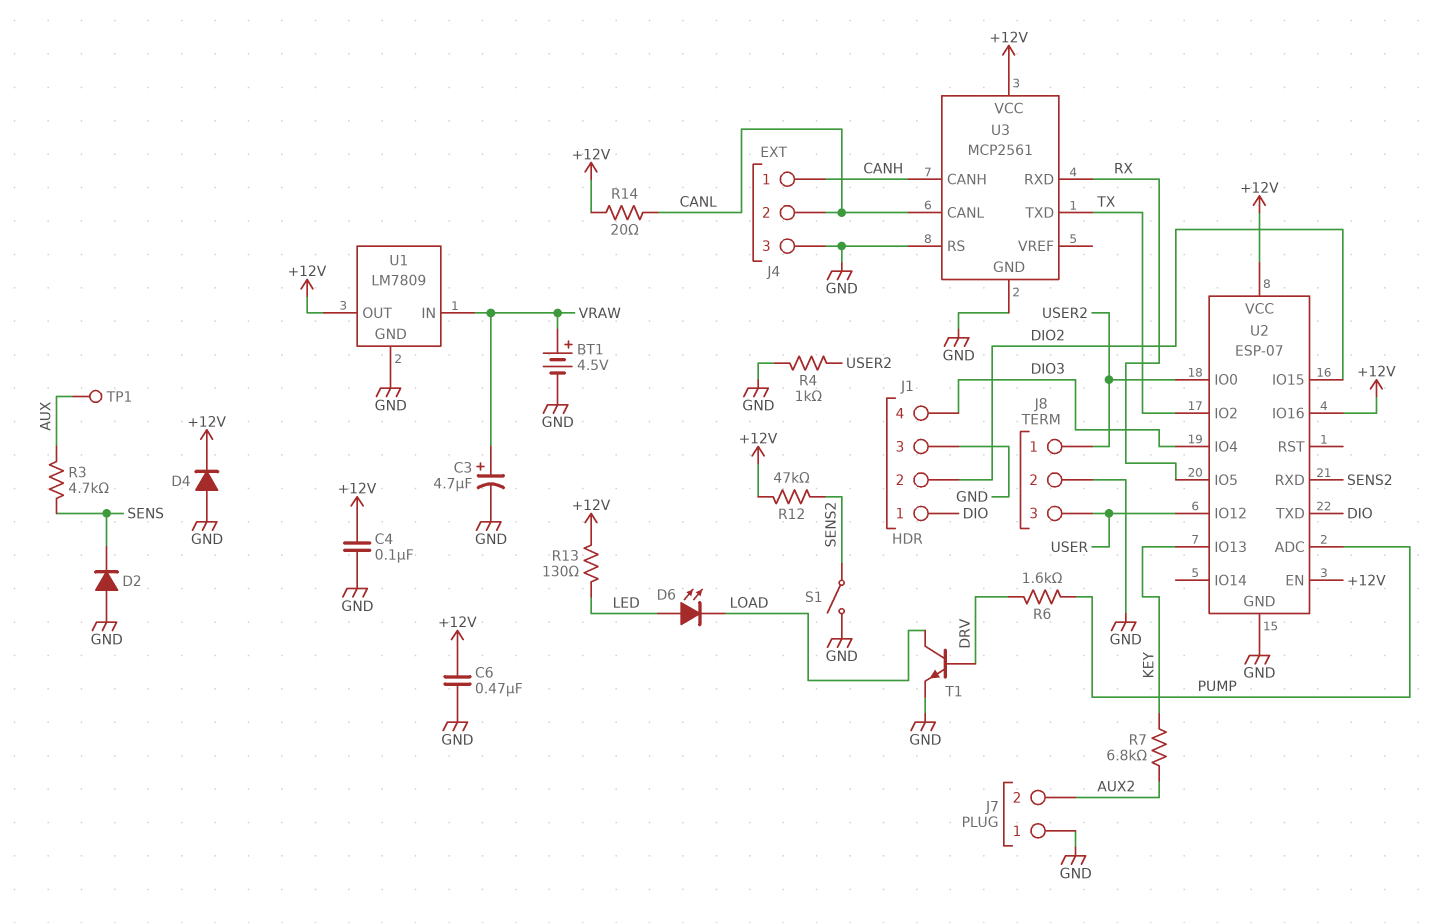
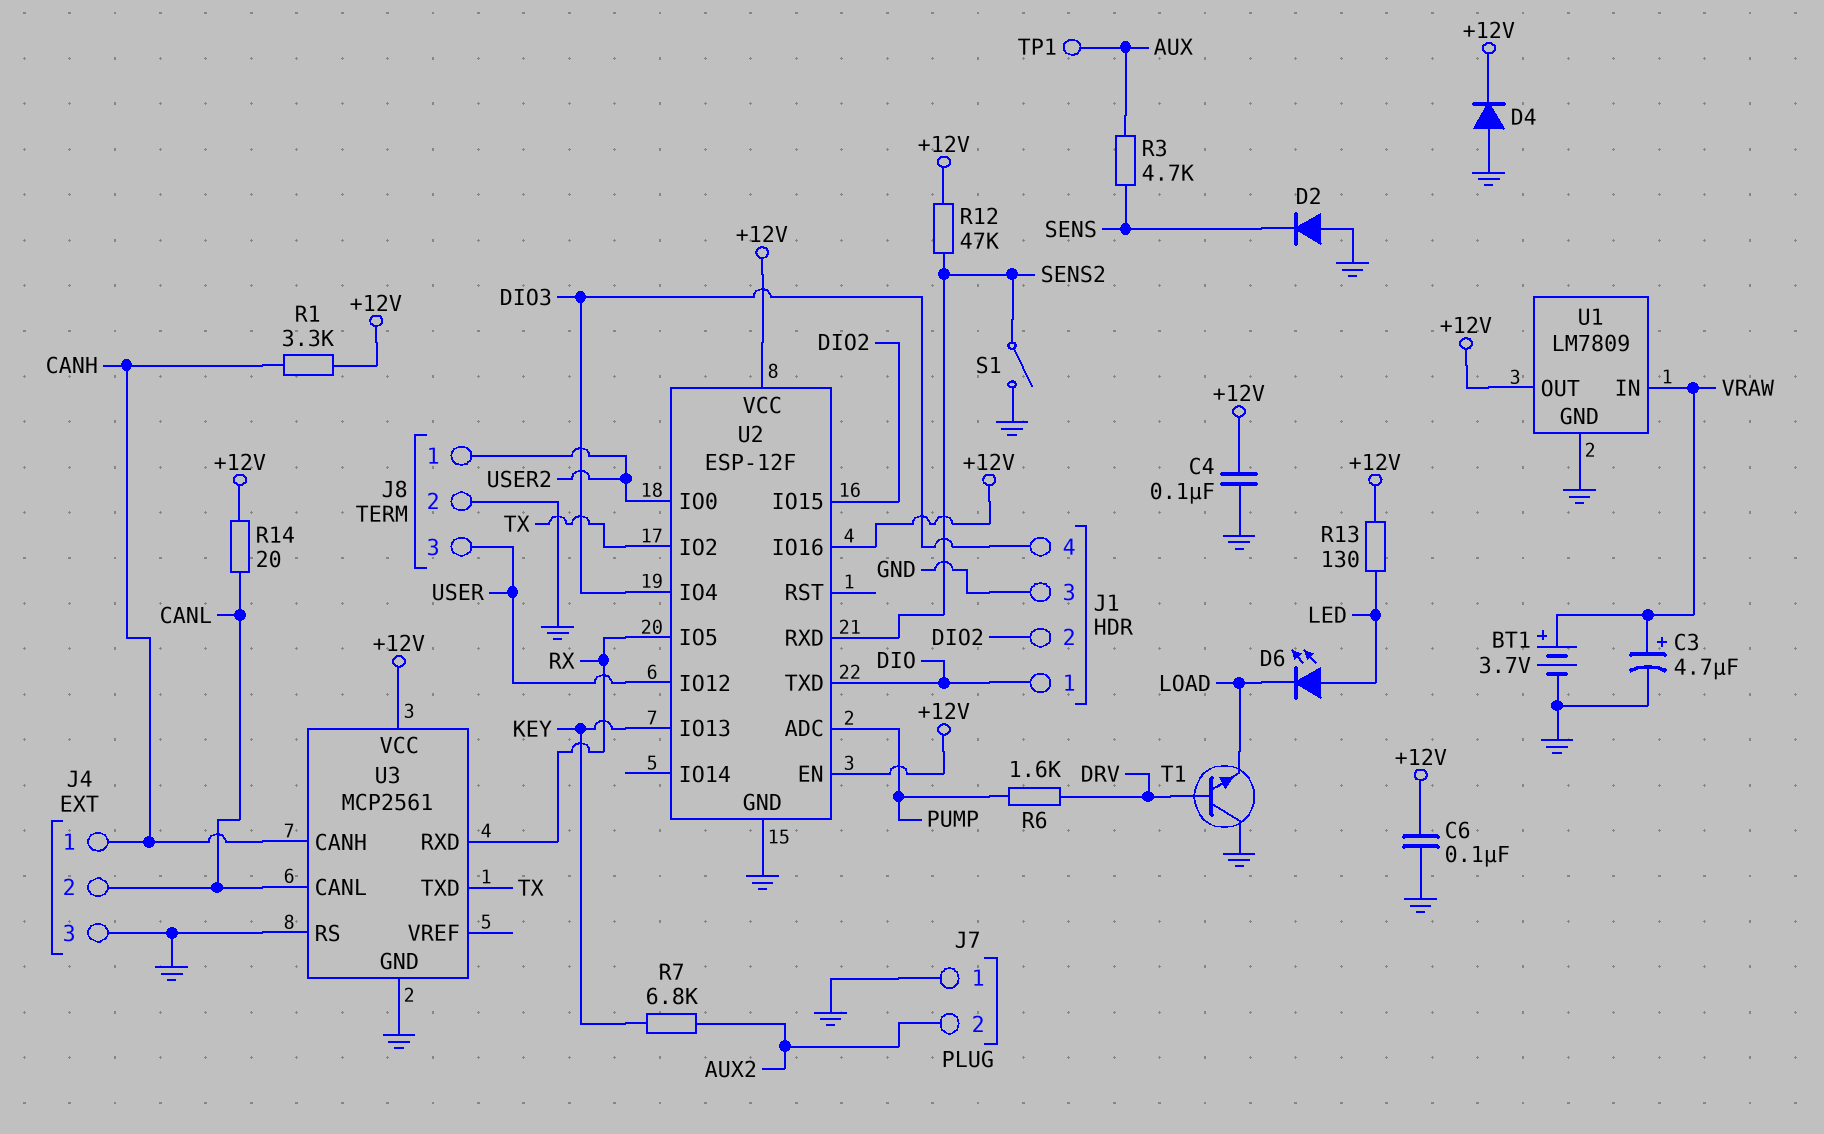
BT1: 4.5V (plus VRAW, minus GND) -> 3.7V (plus VRAW, minus GND)
C6: 470nF (+12V, GND) -> 100nF (+12V, GND)
R1: none -> 3.3k (+12V, CANH)
R4: 1k (GND, USER2) -> none
T1: NPN (B DRV, C LOAD, E GND) -> NPN (B DRV, C GND, E LOAD)
U2: ESP-07 -> ESP-12F

